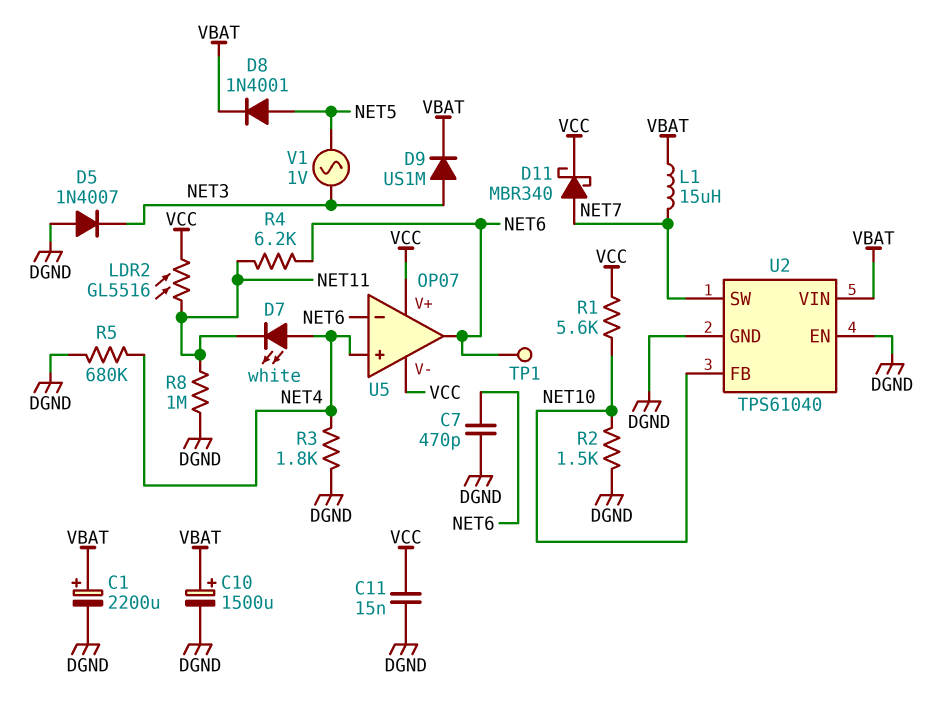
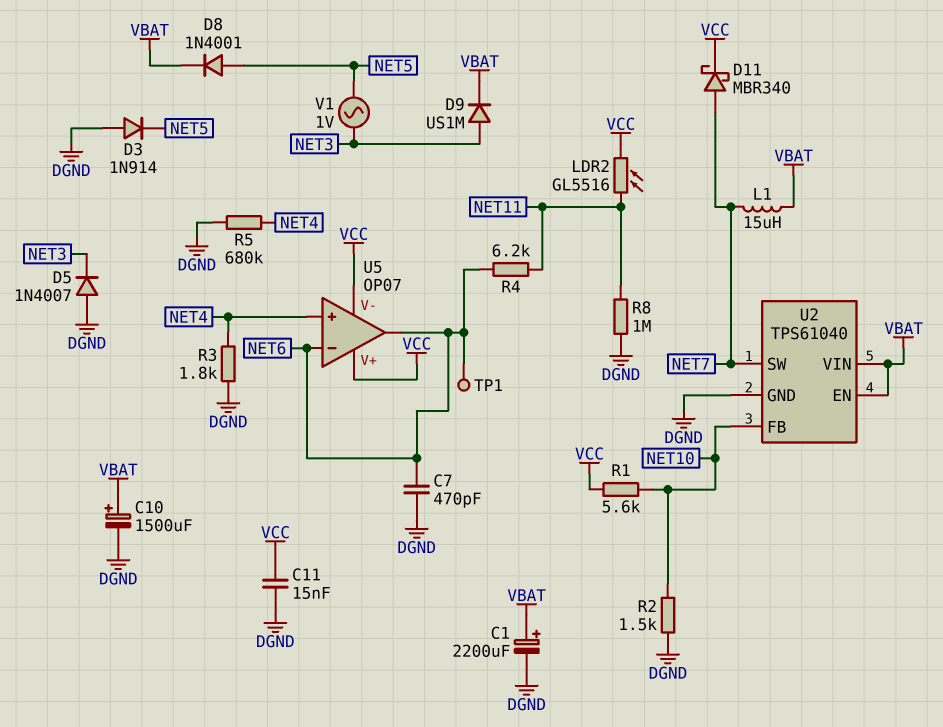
D3: none -> diode 1N914 (A DGND, K NET5)
D7: LED white (A NET4, K NET11) -> none
U2 pin EN: DGND -> VBAT

